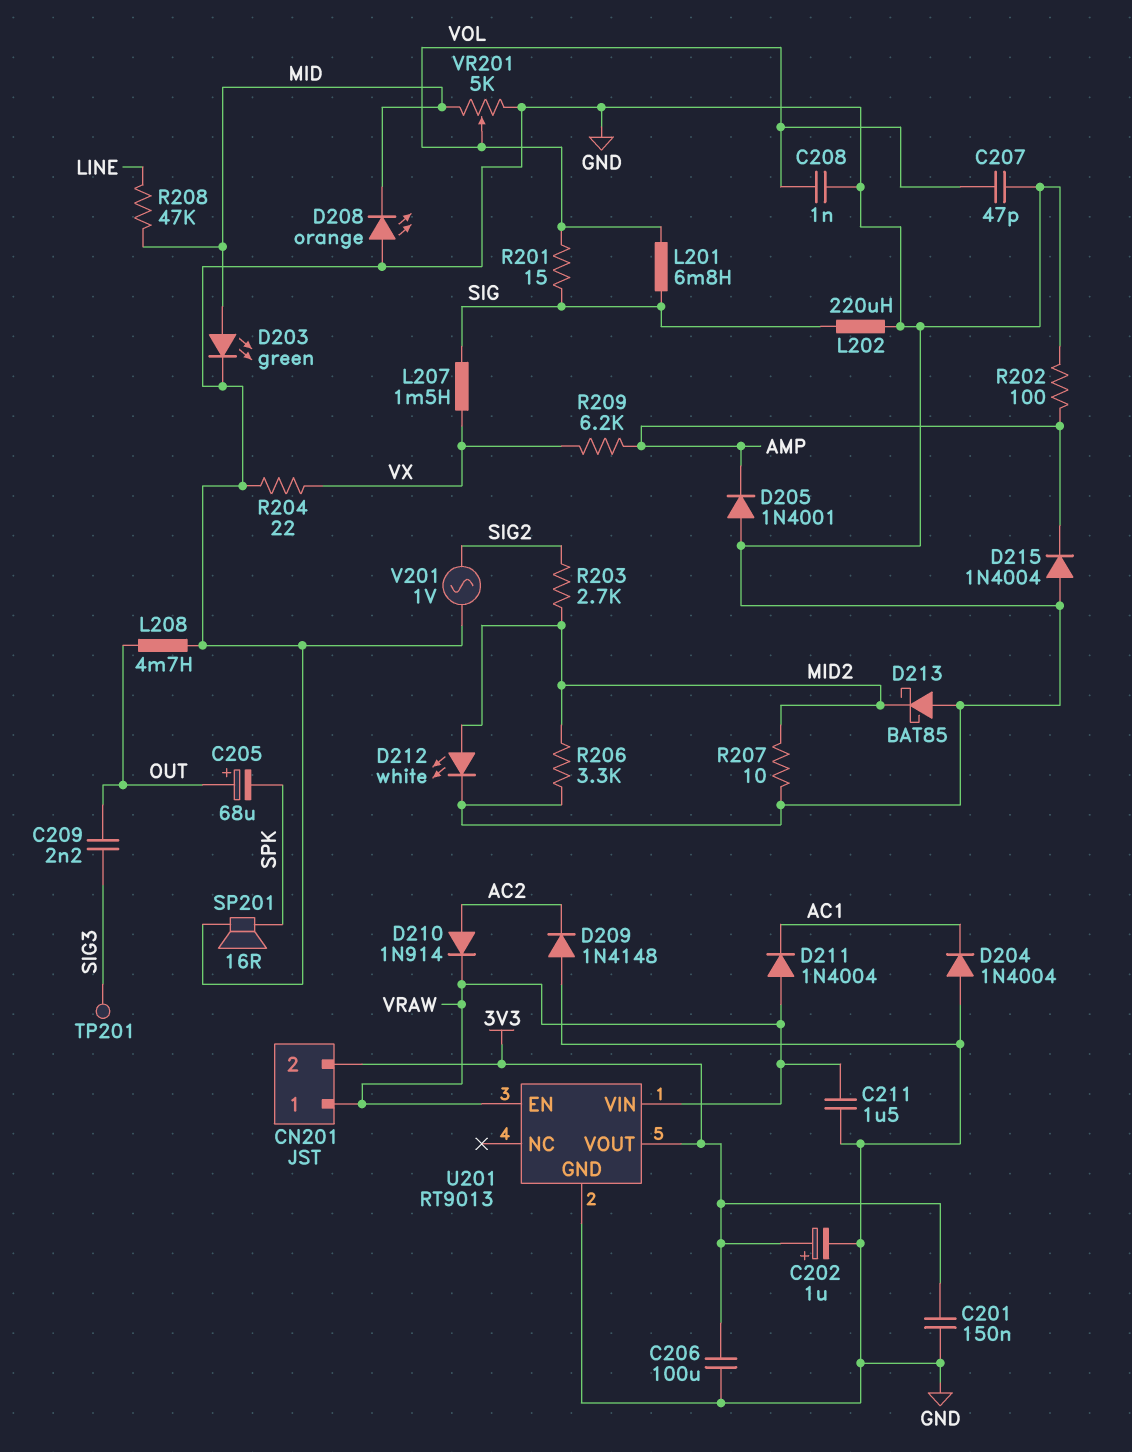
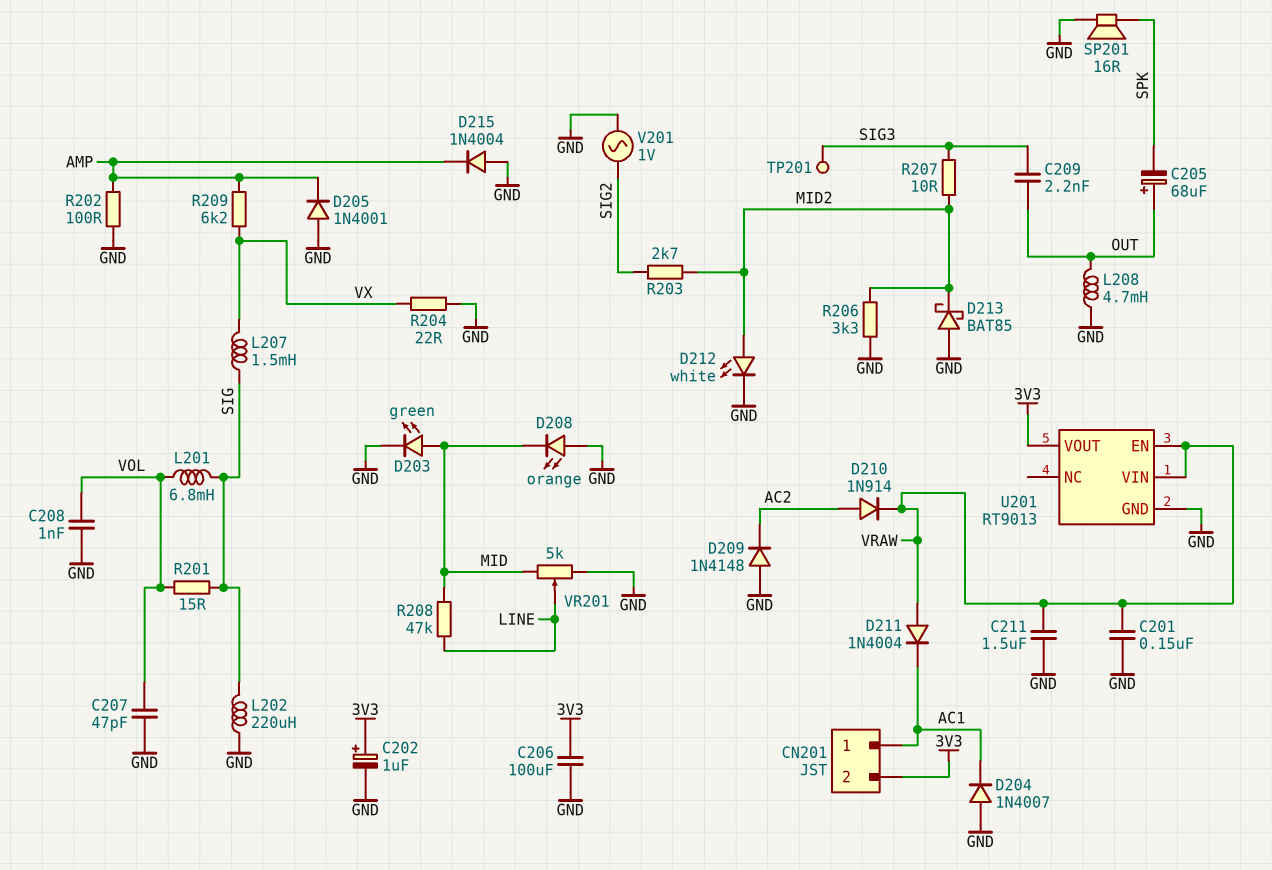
C201: 150nF (3V3, GND) -> 150nF (GND, VRAW)
CN201 pin 1: VRAW -> AC1
D204: diode 1N4004 (A GND, K AC1) -> diode 1N4007 (A GND, K AC1)
R207: 10 (GND, MID2) -> 10 (MID2, SIG3)
VR201: 5k (GND, MID, wiper VOL) -> 5k (GND, MID, wiper LINE)

